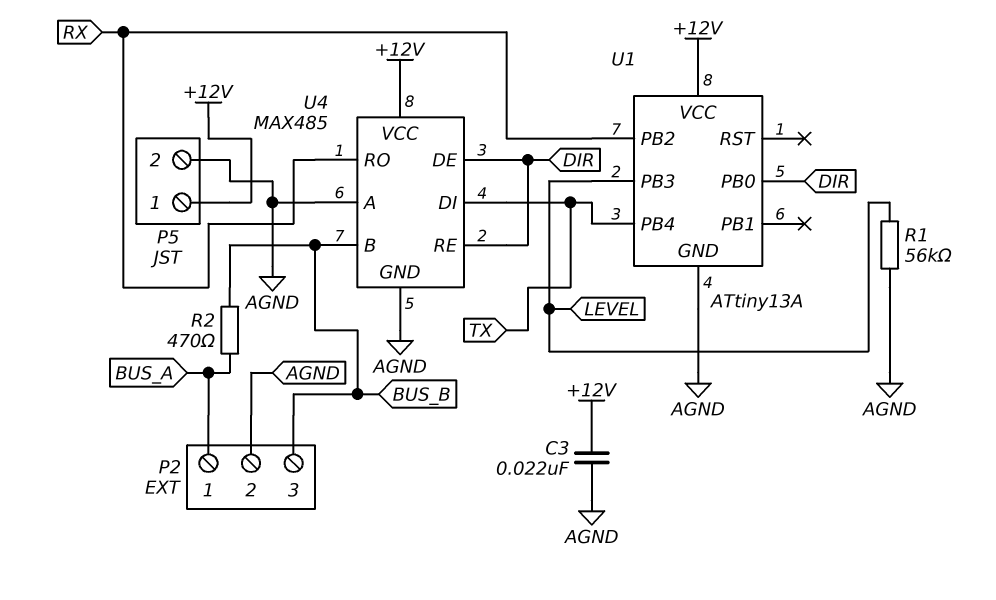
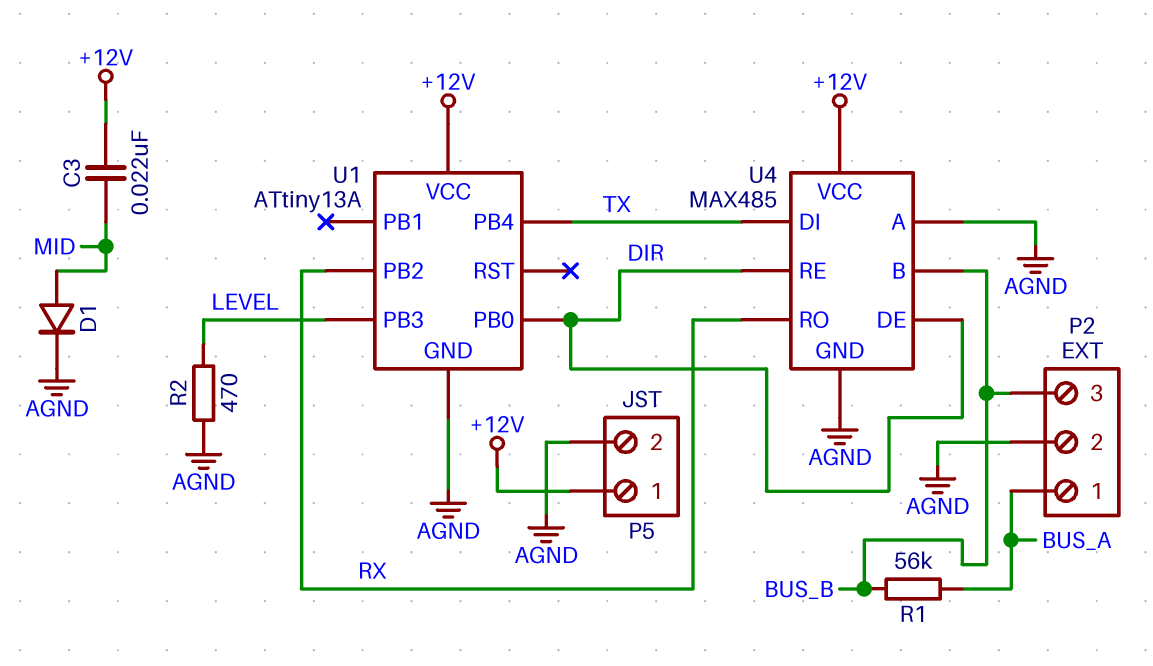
C3: 22nF (+12V, AGND) -> 22nF (+12V, MID)
D1: none -> diode (A MID, K AGND)
R1: 56k (AGND, LEVEL) -> 56k (BUS_A, BUS_B)
R2: 470 (BUS_A, BUS_B) -> 470 (AGND, LEVEL)

